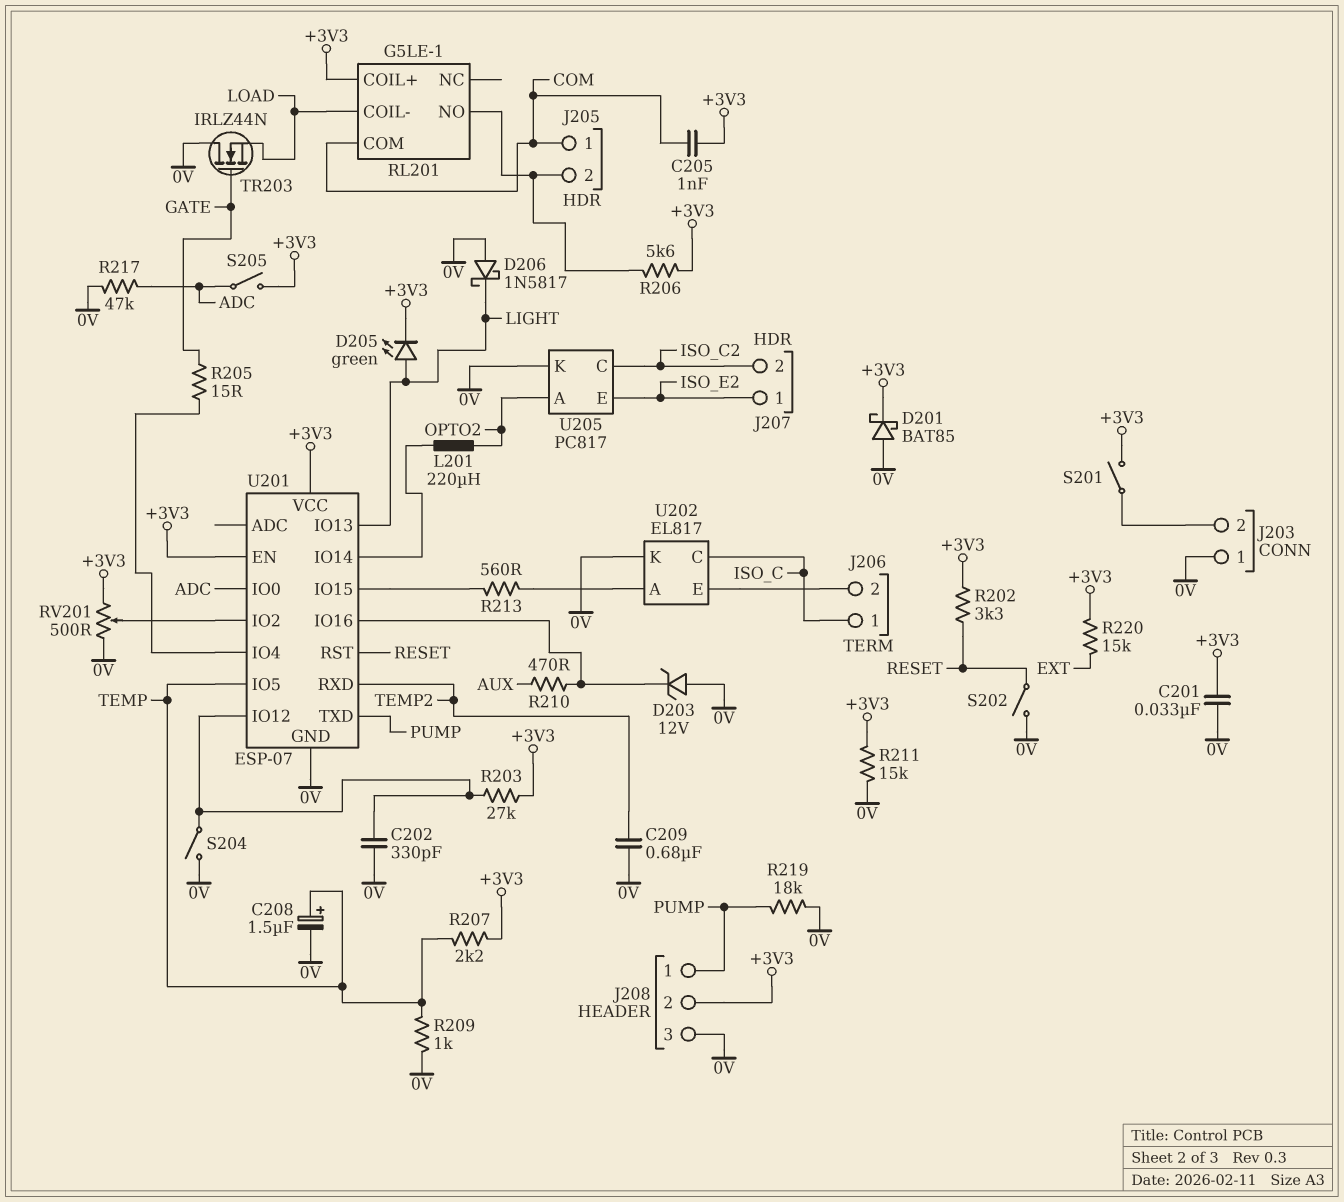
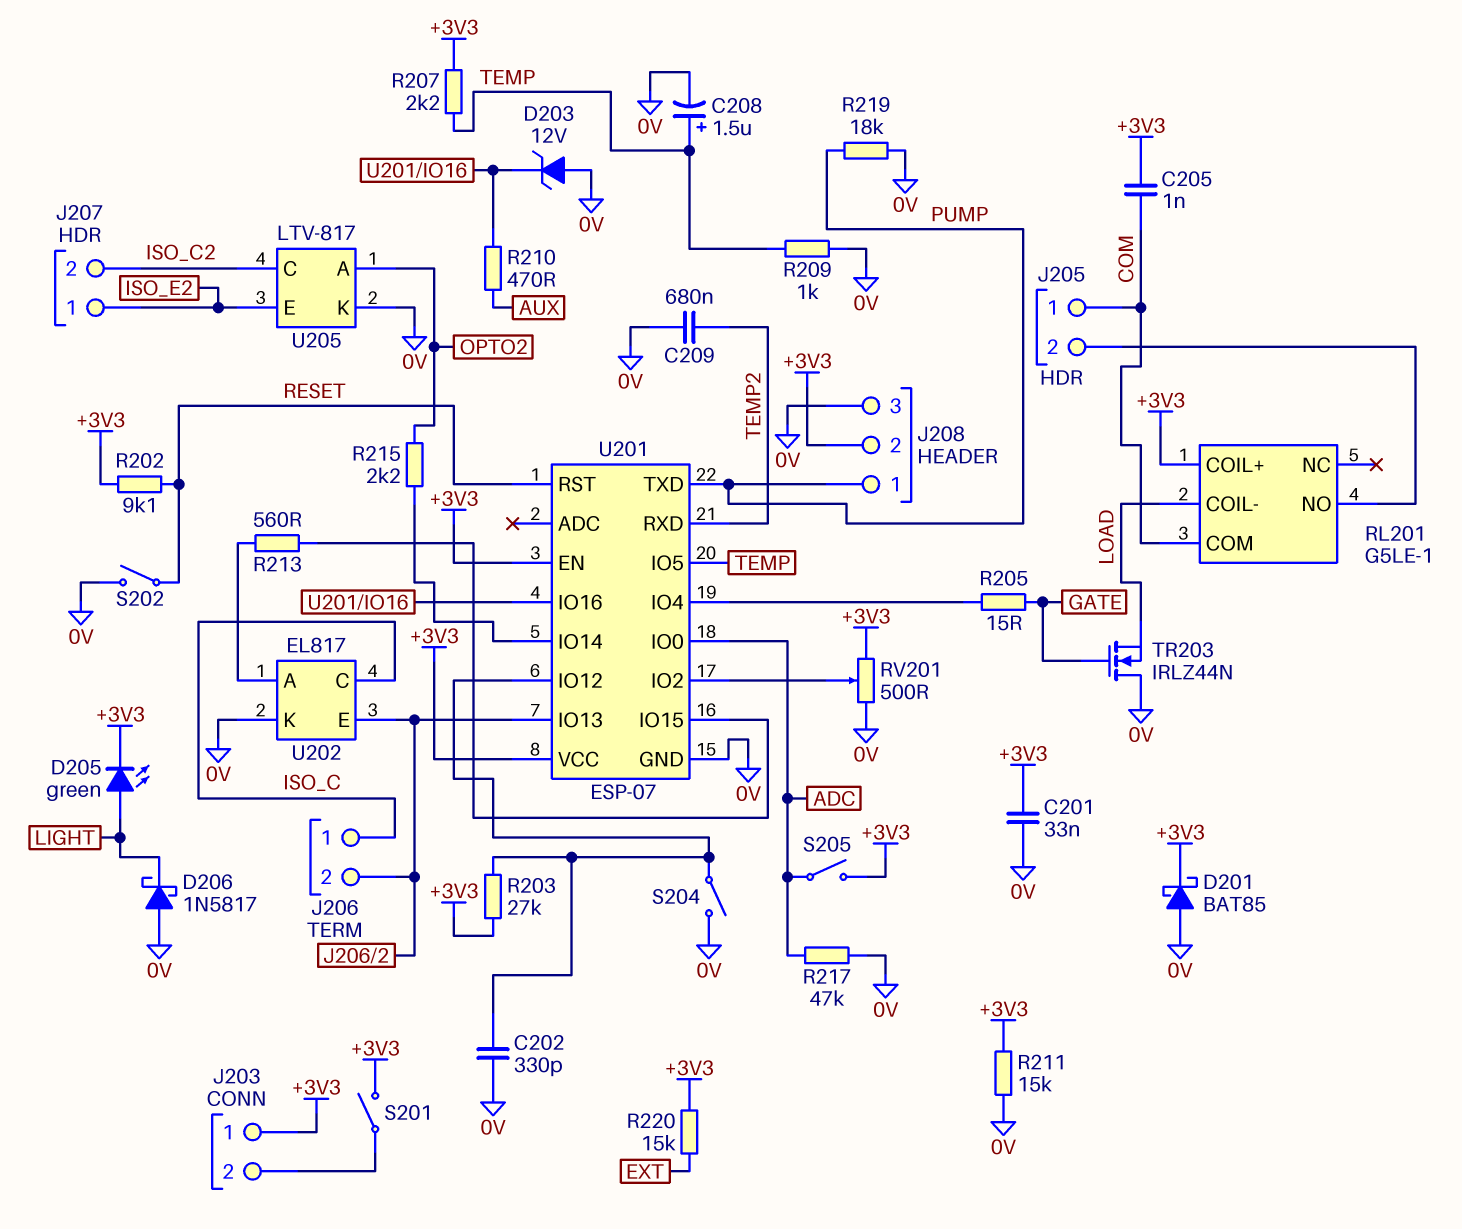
J203 pin 1: 0V -> +3V3
L201: 220uH (OPTO2, U201/IO14) -> none
R202: 3.3k (+3V3, RESET) -> 9.1k (+3V3, RESET)
R206: 5.6k (+3V3, J205/2) -> none
R215: none -> 2.2k (OPTO2, U201/IO14)
U201 pin IO13: LIGHT -> J206/2
U205: PC817 -> LTV-817

